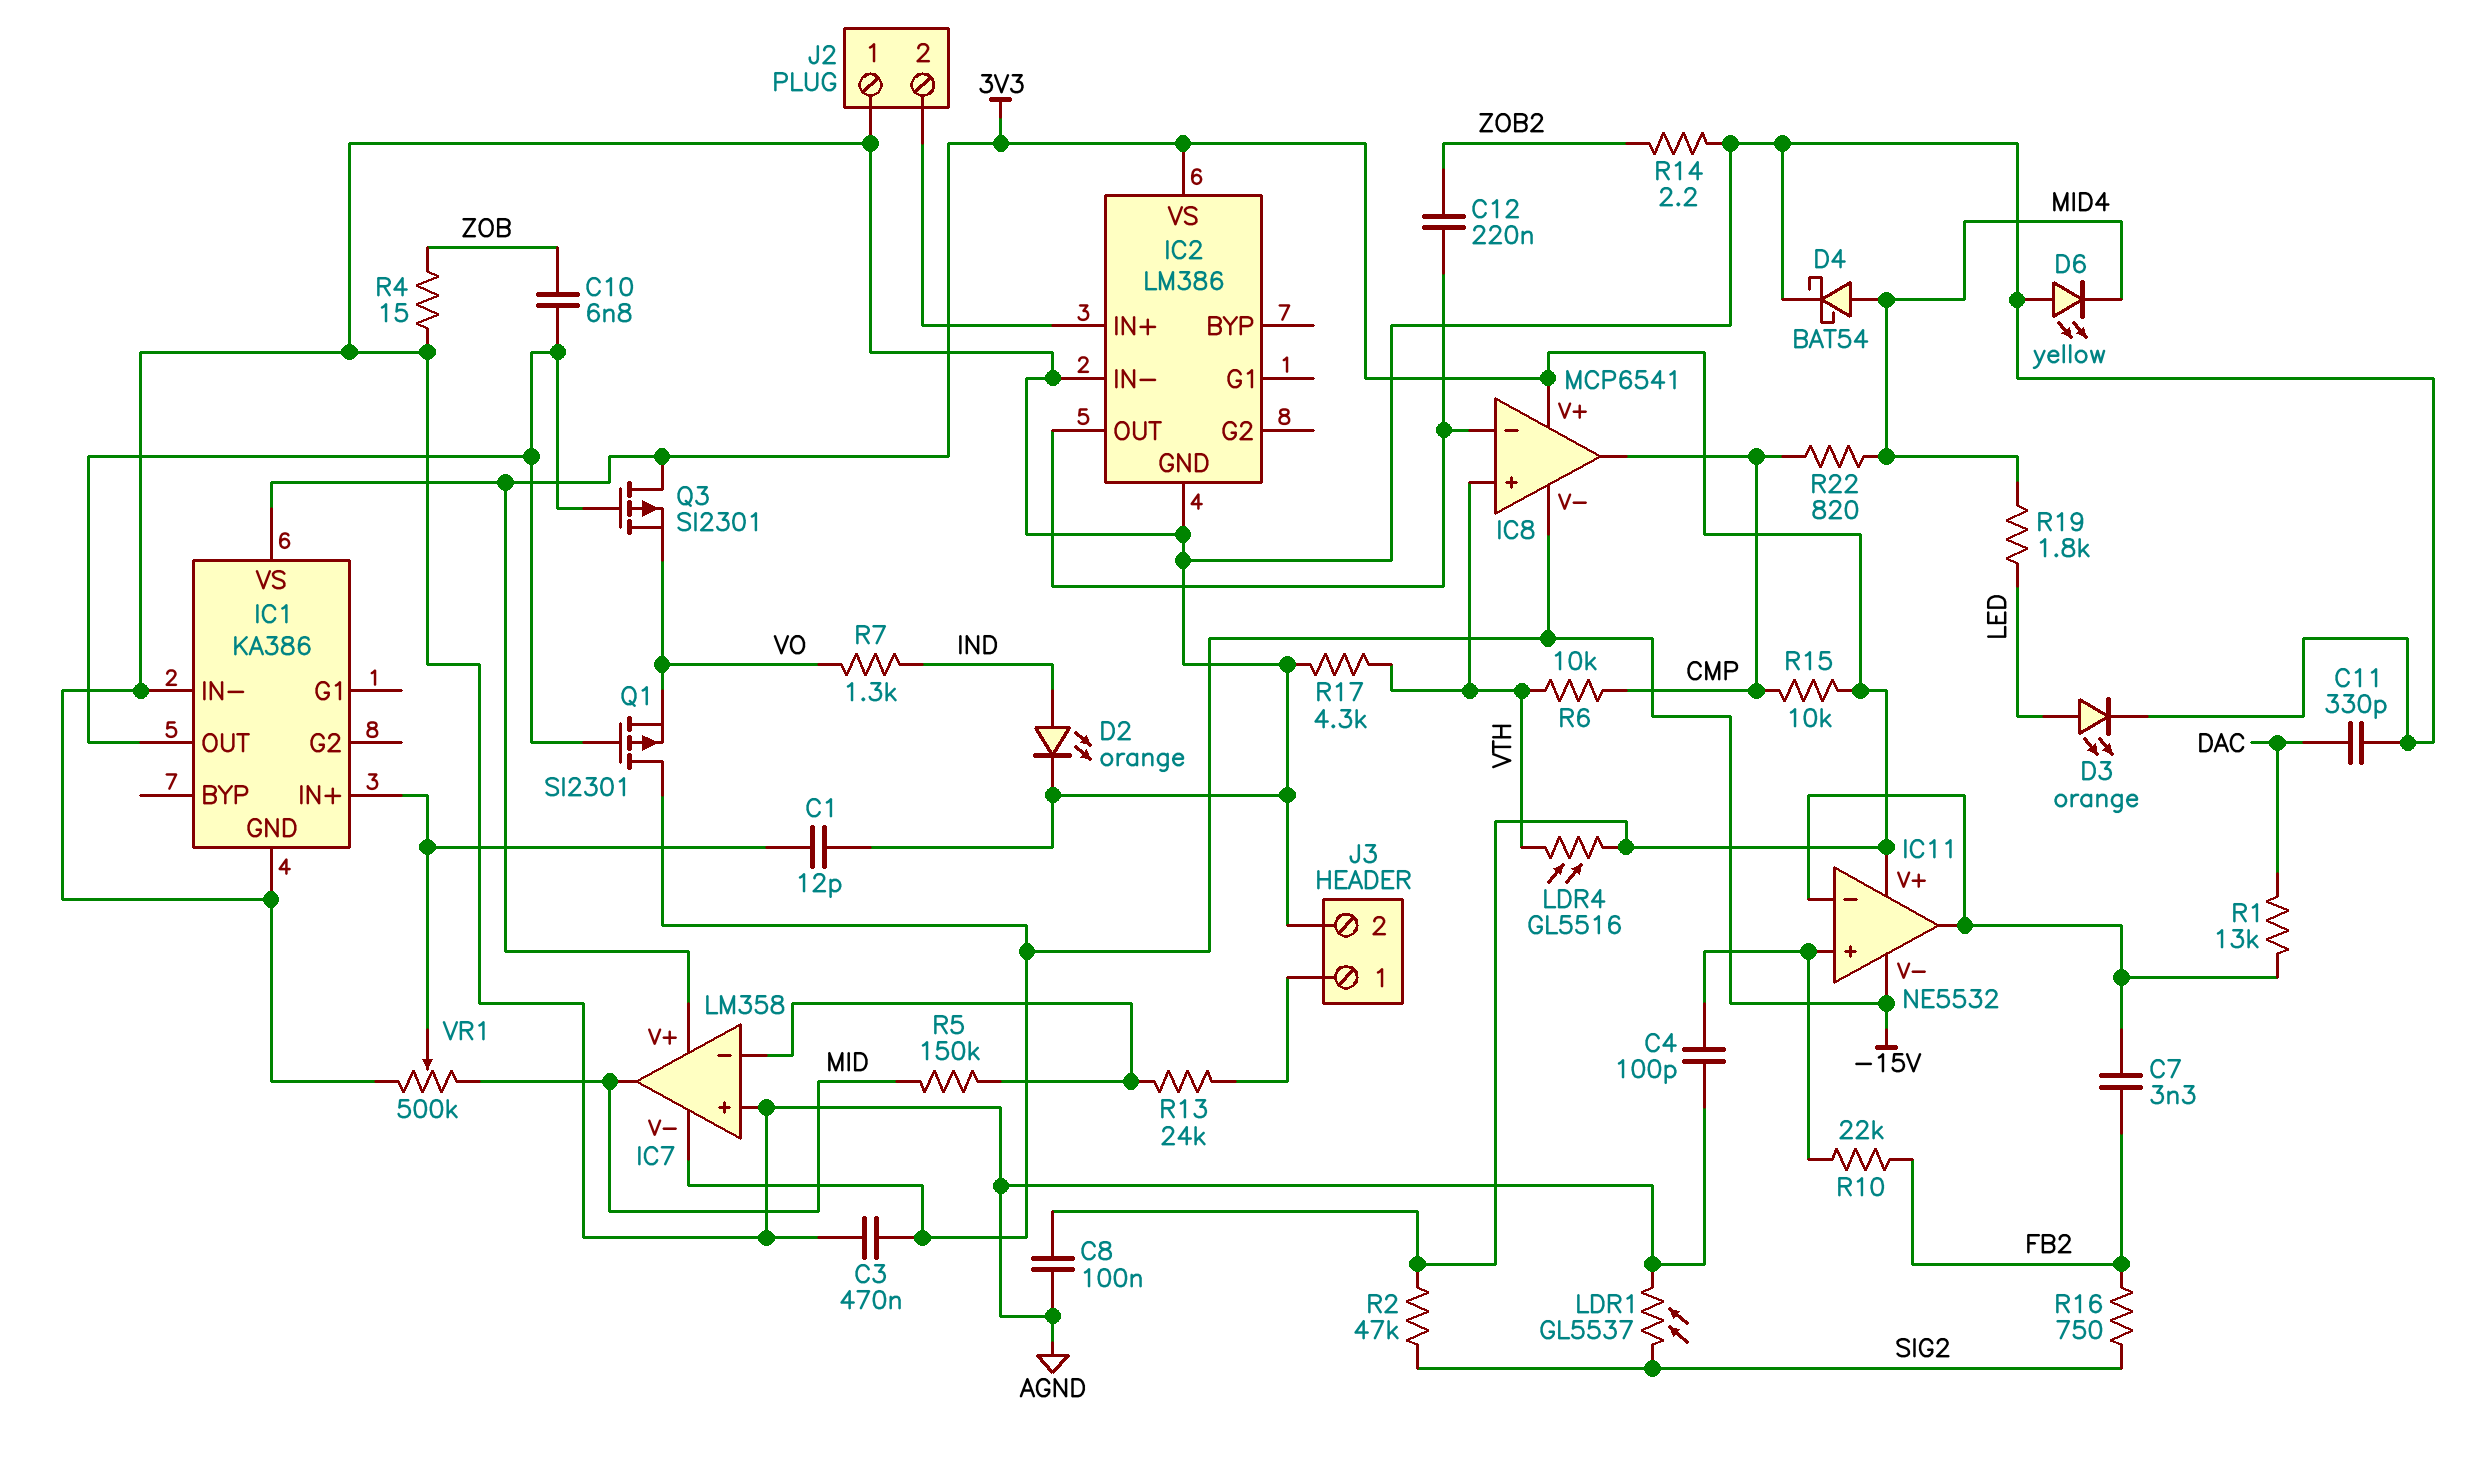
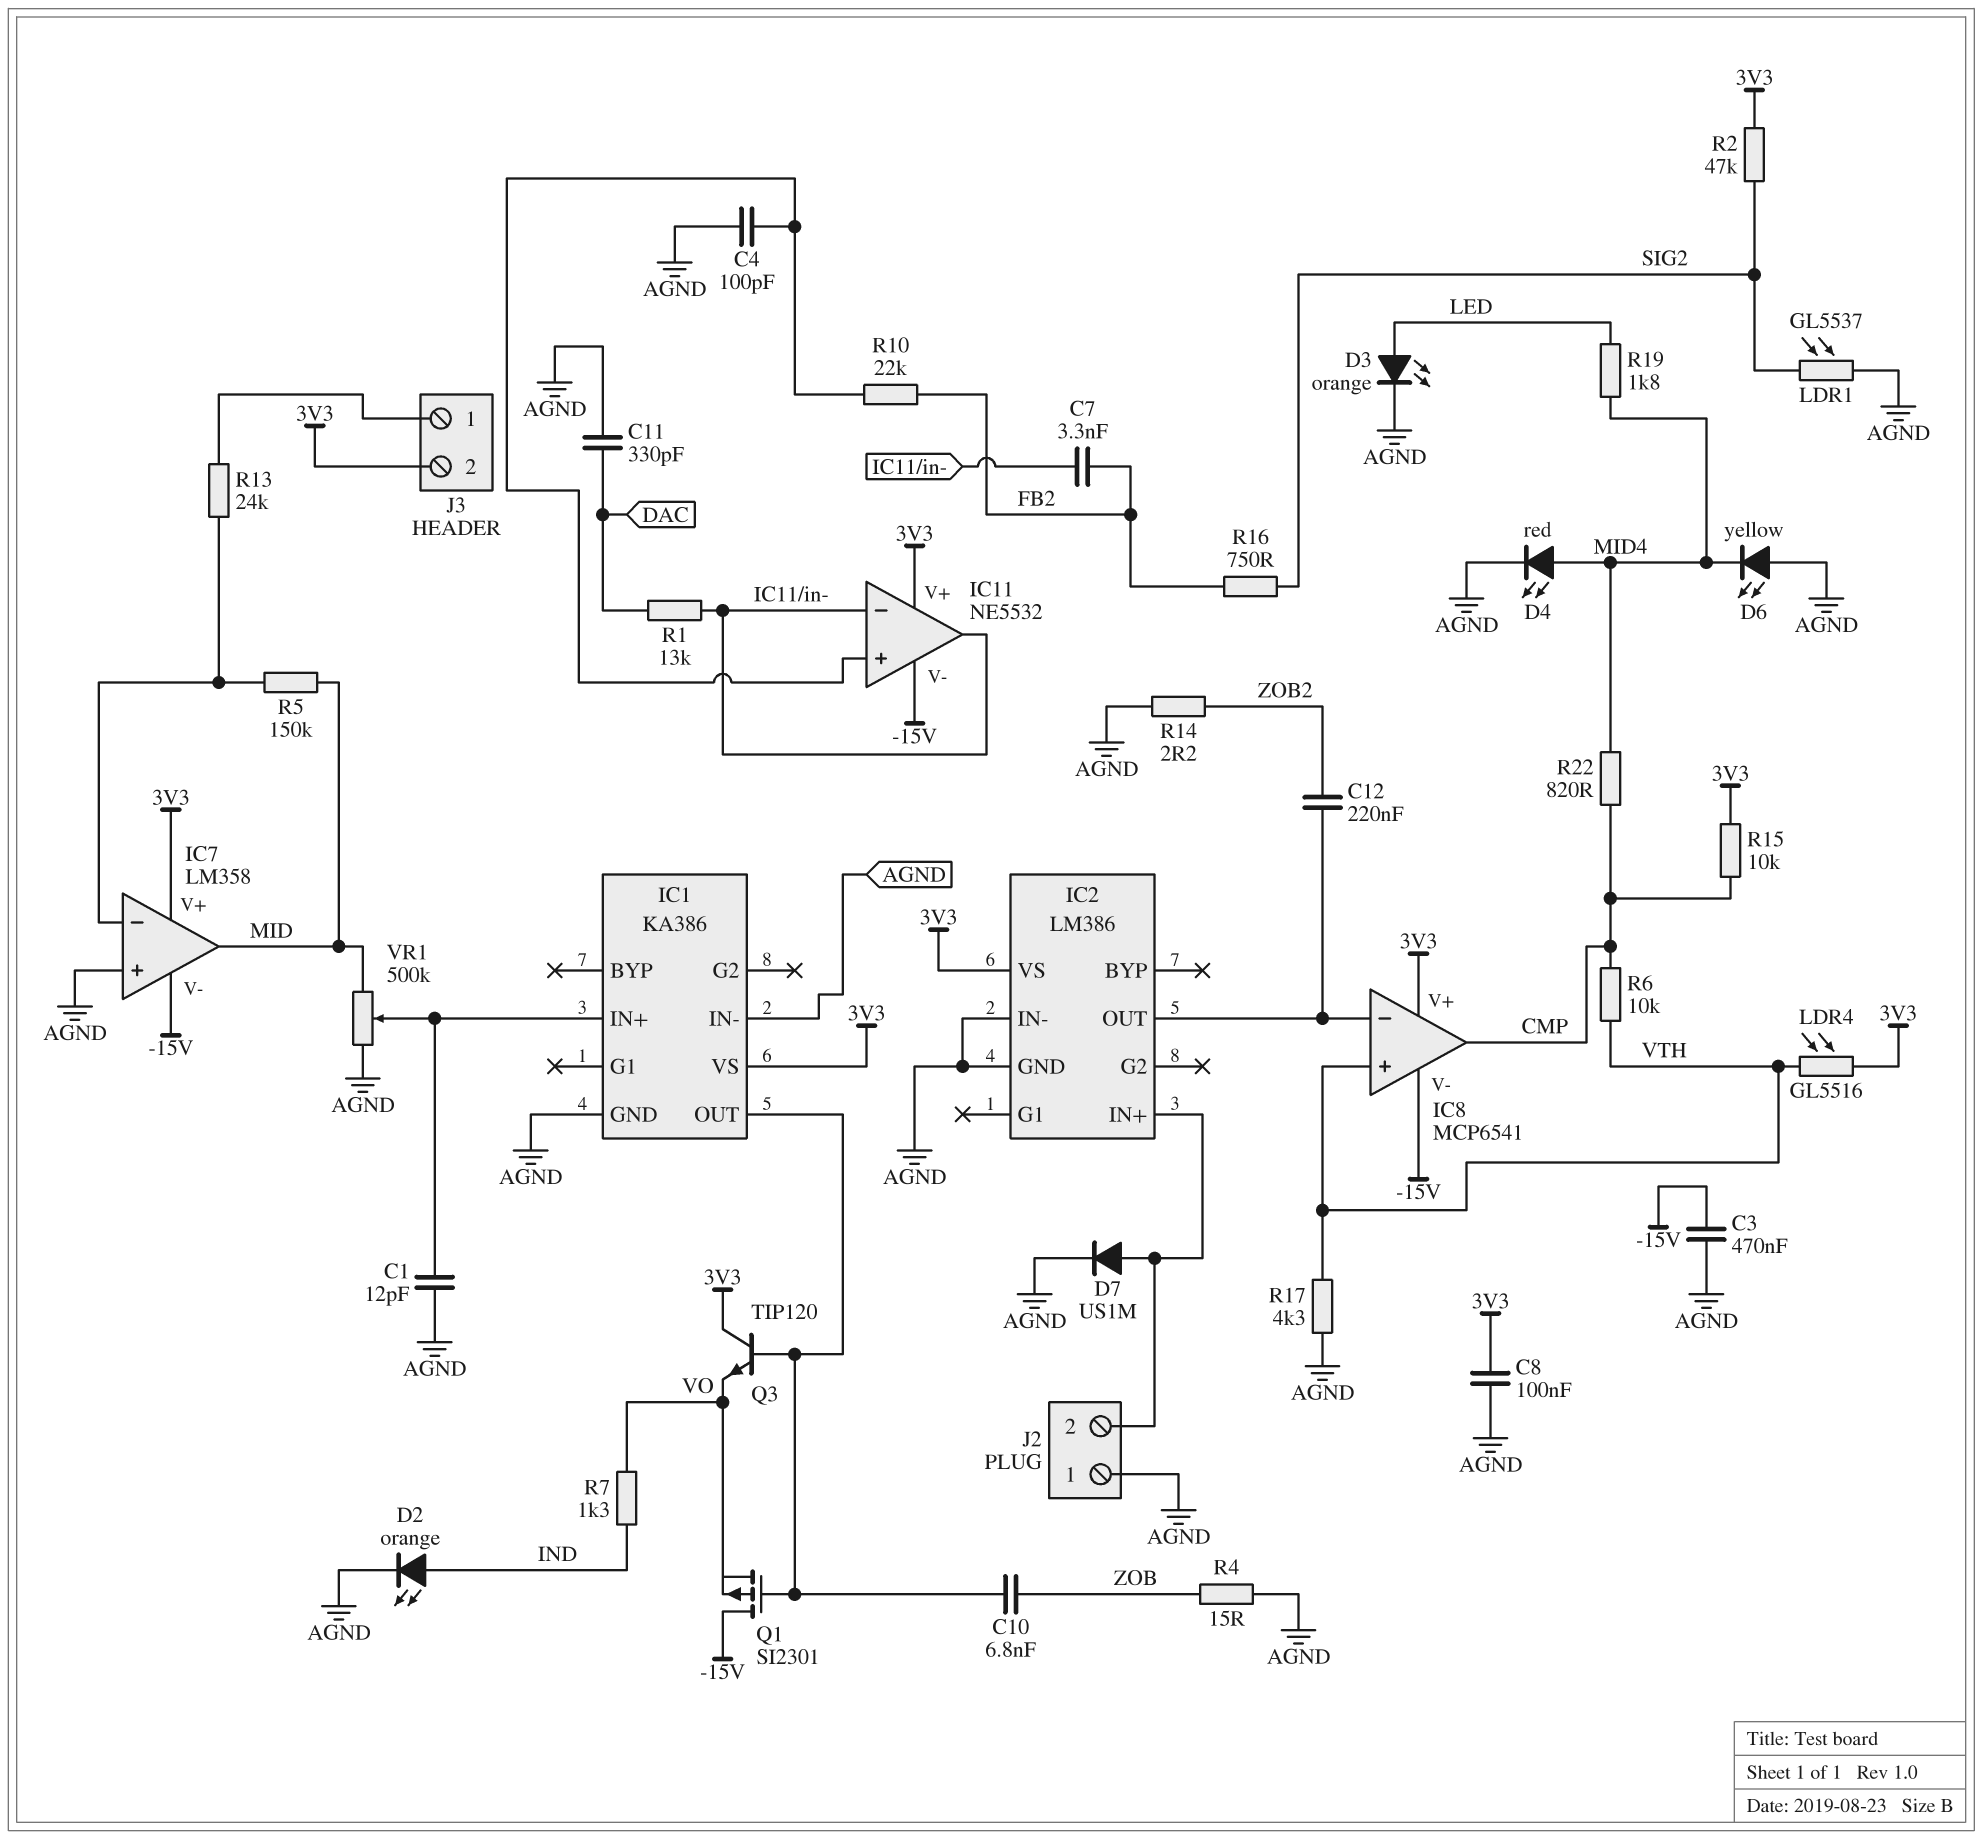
D4: schottky BAT54 (A MID4, K AGND) -> LED red (A MID4, K AGND)
D7: none -> diode US1M (A IC2/IN+, K AGND)
J3 pin 2: AGND -> 3V3
Q3: PMOS SI2301 (G IC1/OUT, D 3V3, S VO) -> NPN TIP120 (B IC1/OUT, C 3V3, E VO)

